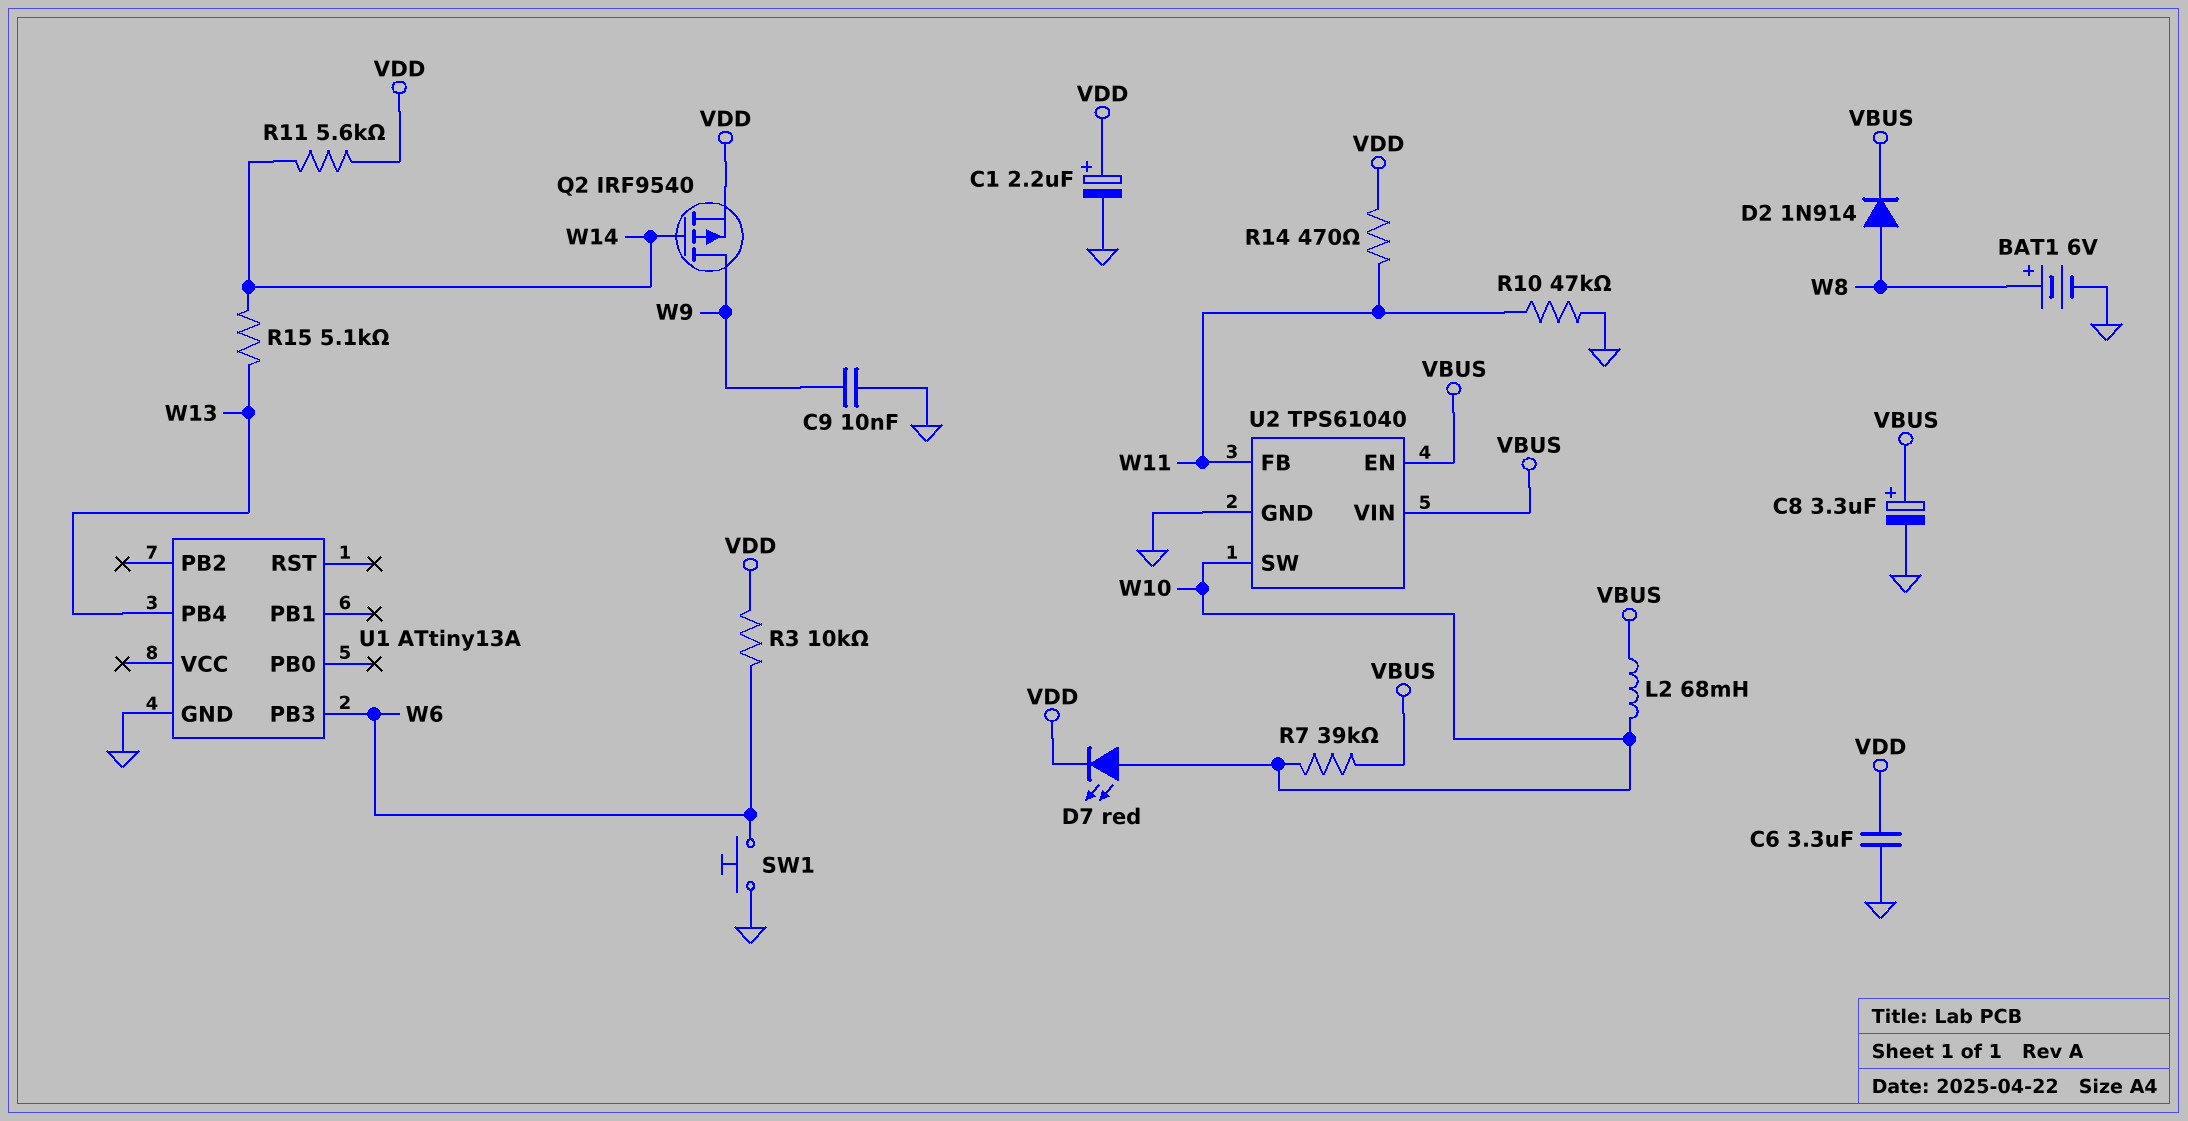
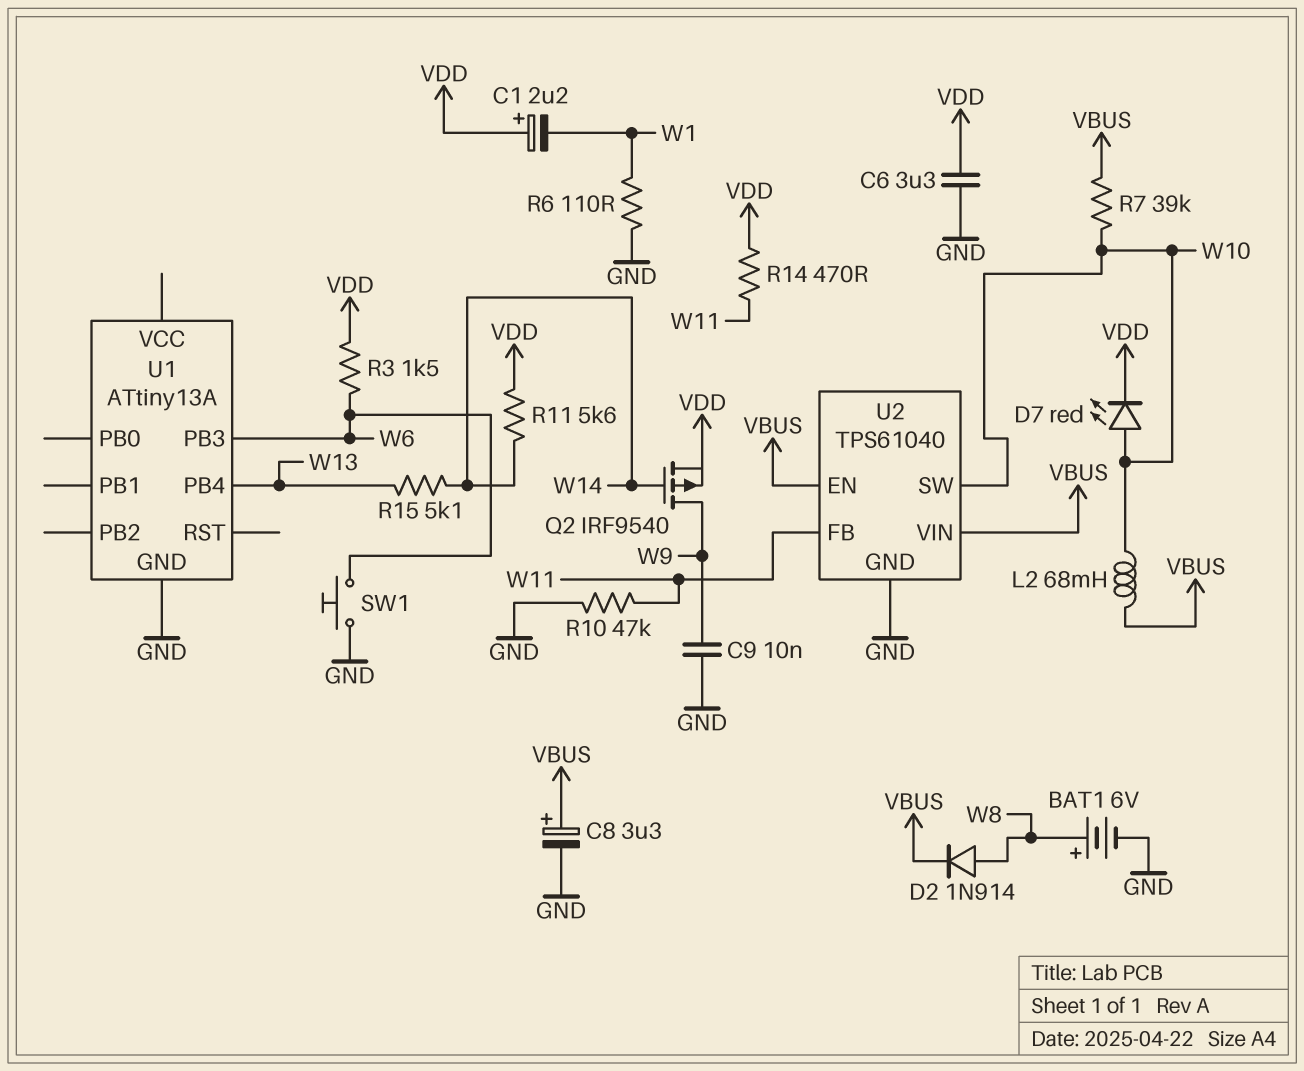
C1: 2.2uF (plus VDD, minus GND) -> 2.2uF (plus VDD, minus W1)
R3: 10k (VDD, W6) -> 1.5k (VDD, W6)
R6: none -> 110 (GND, W1)

